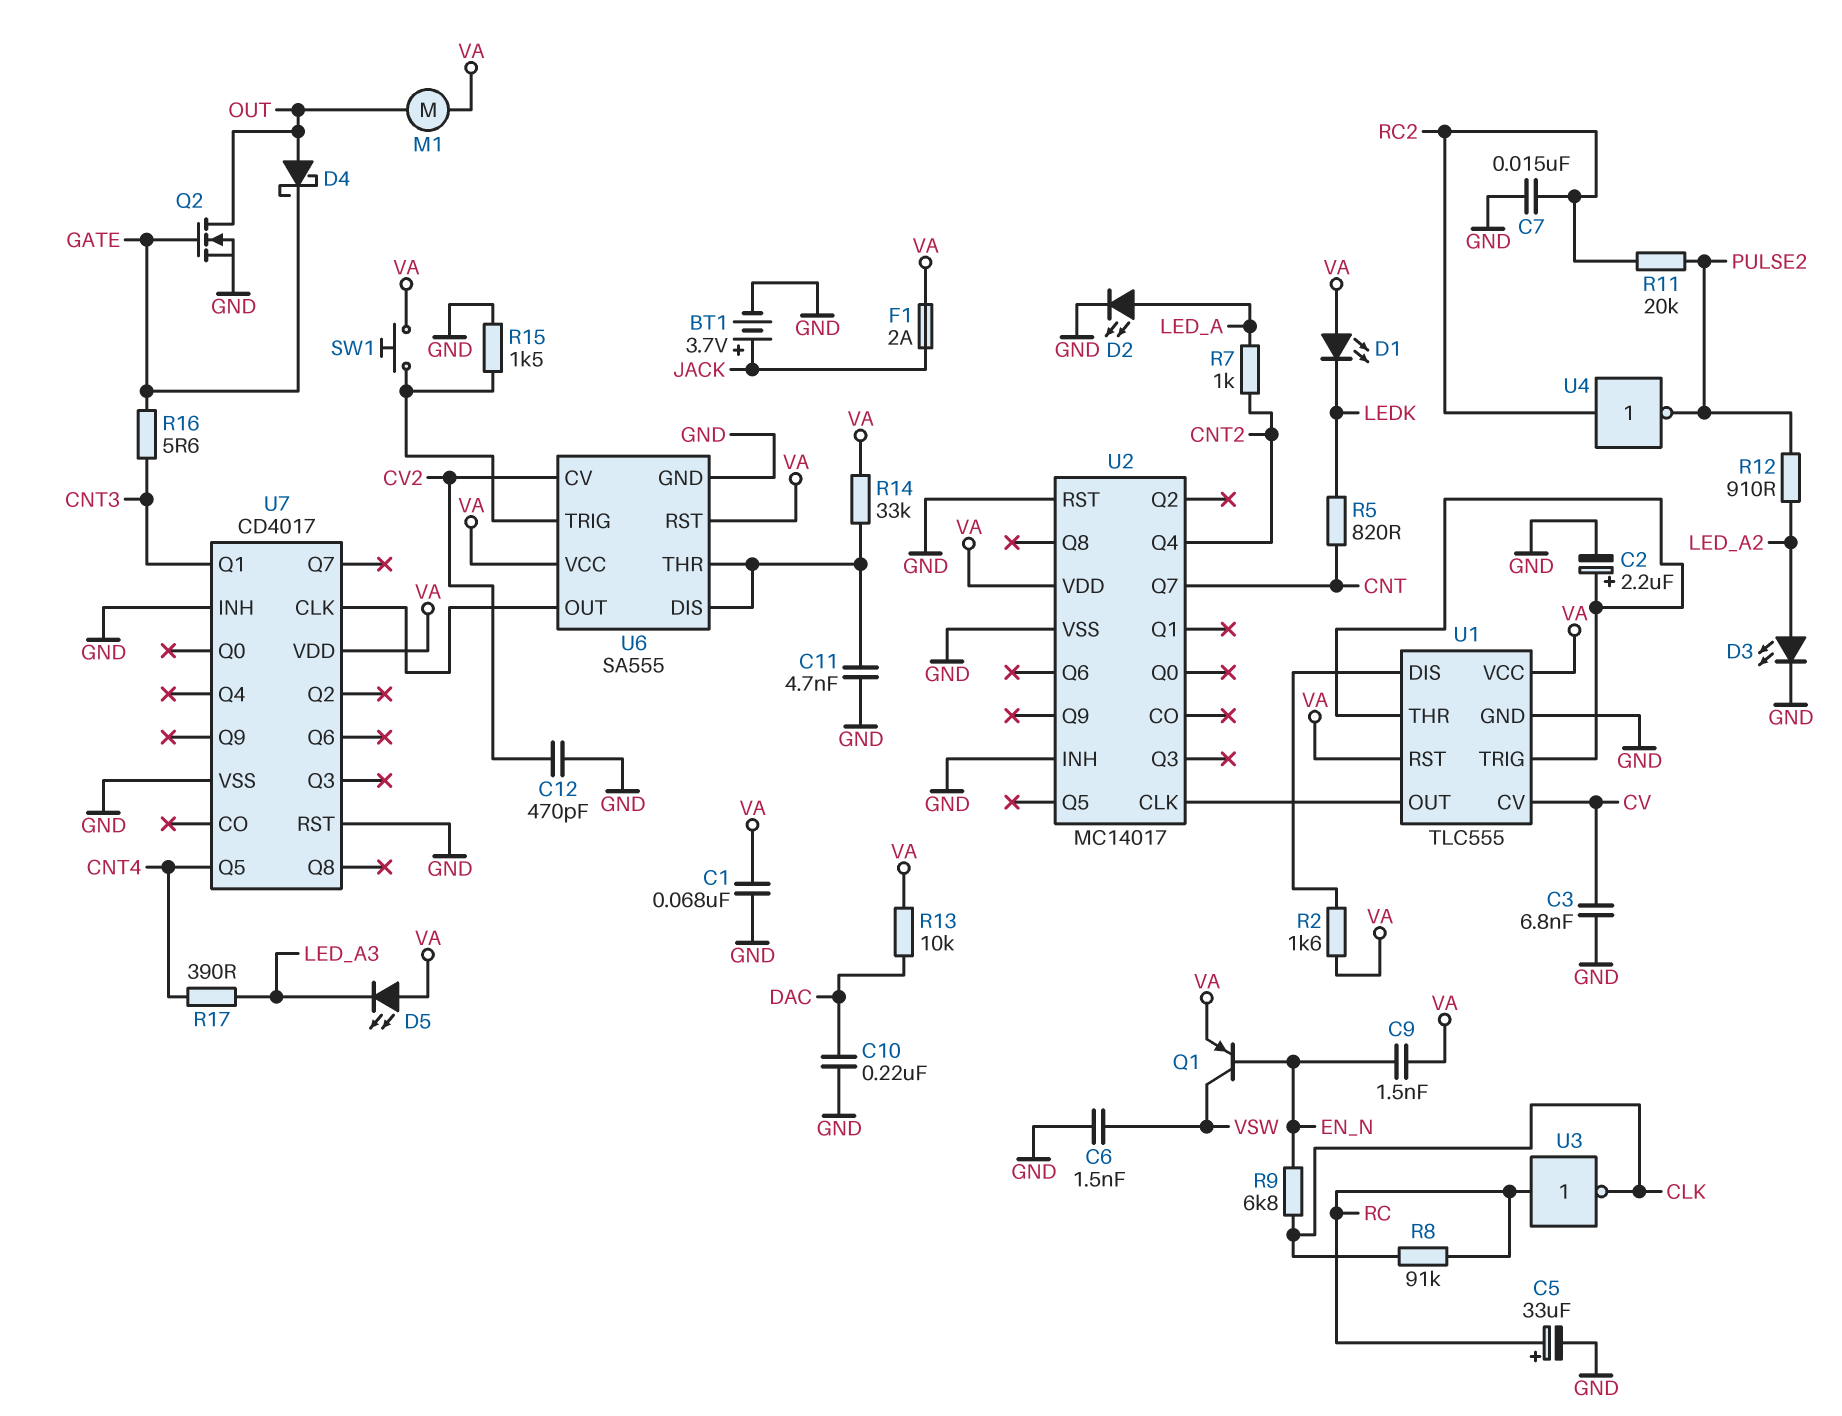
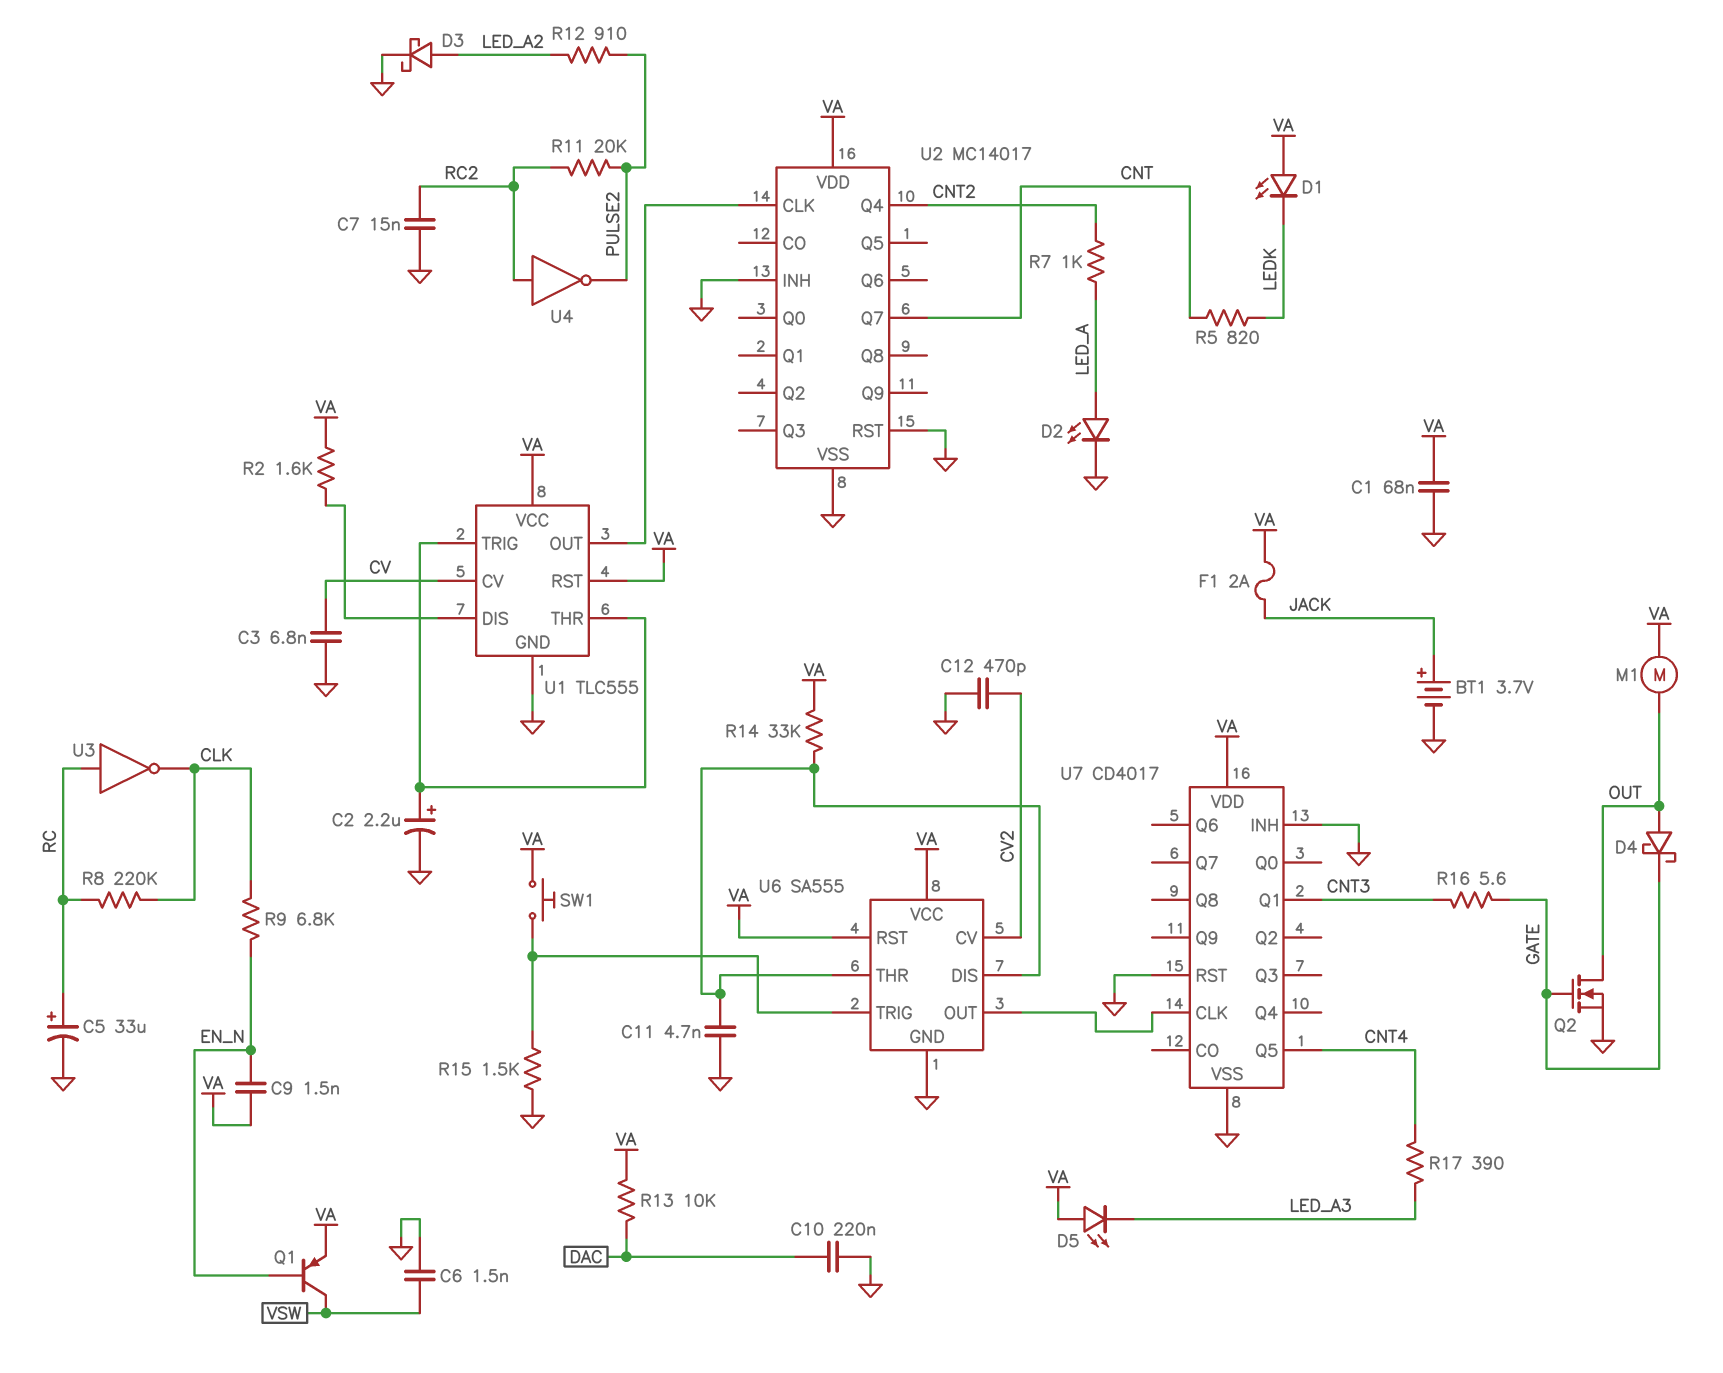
D3: LED (A LED_A2, K GND) -> schottky (A LED_A2, K GND)
R8: 91k (CLK, RC) -> 220k (CLK, RC)

